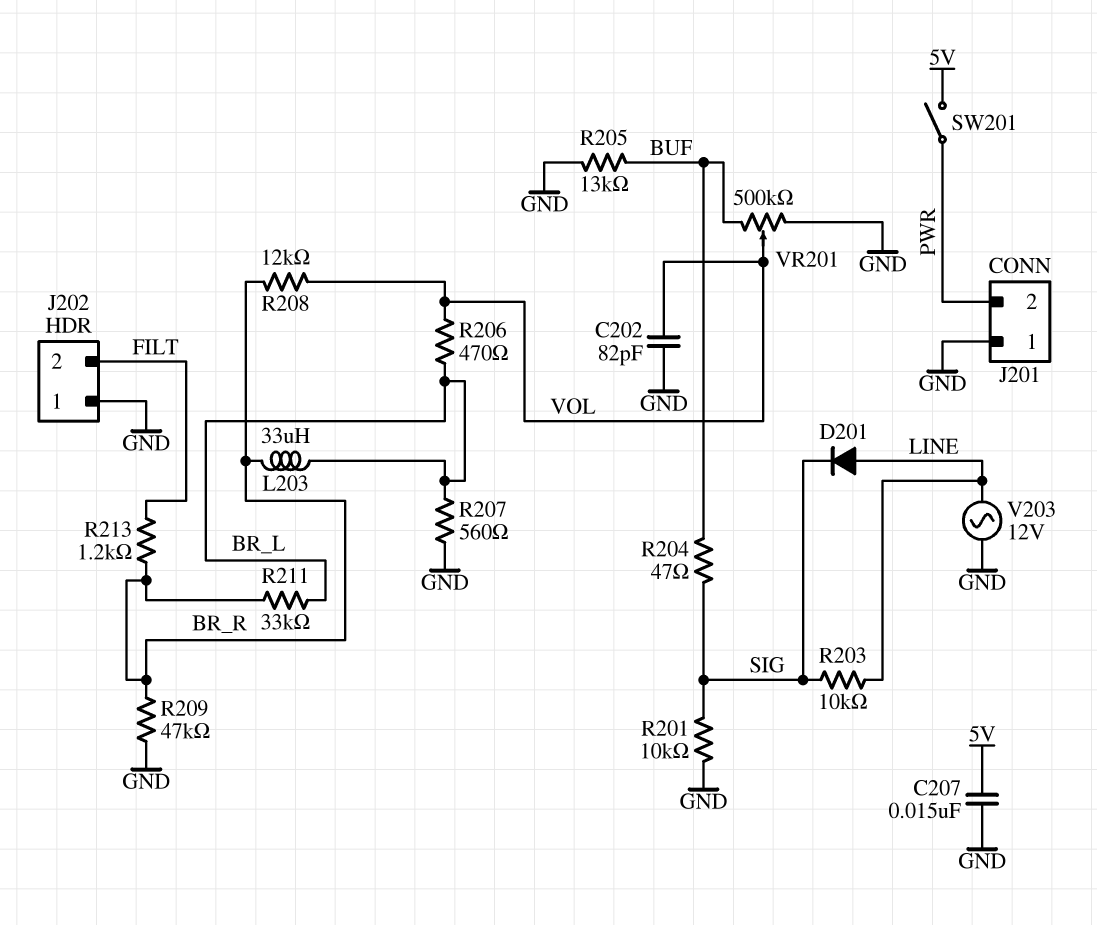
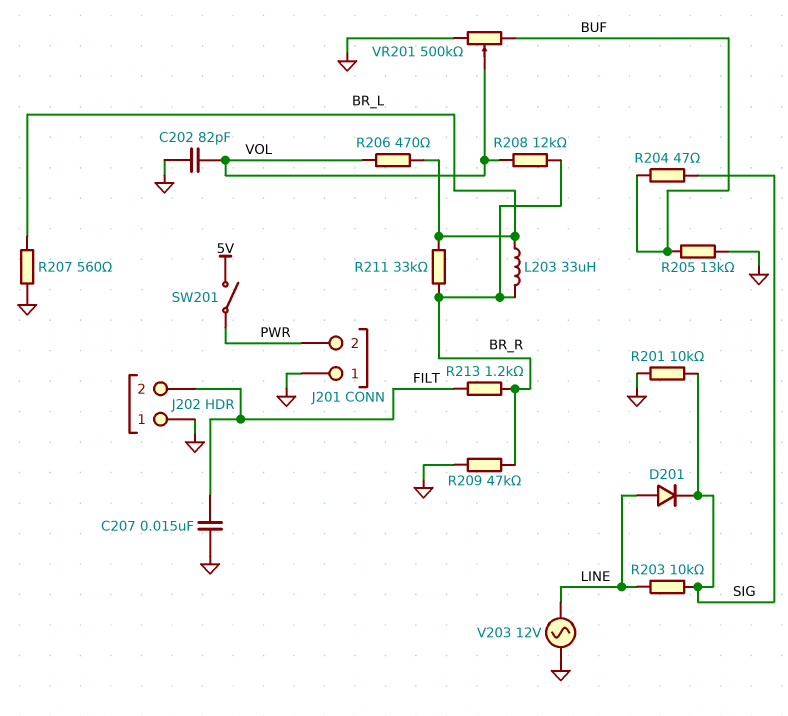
C207: 15nF (5V, GND) -> 15nF (FILT, GND)

